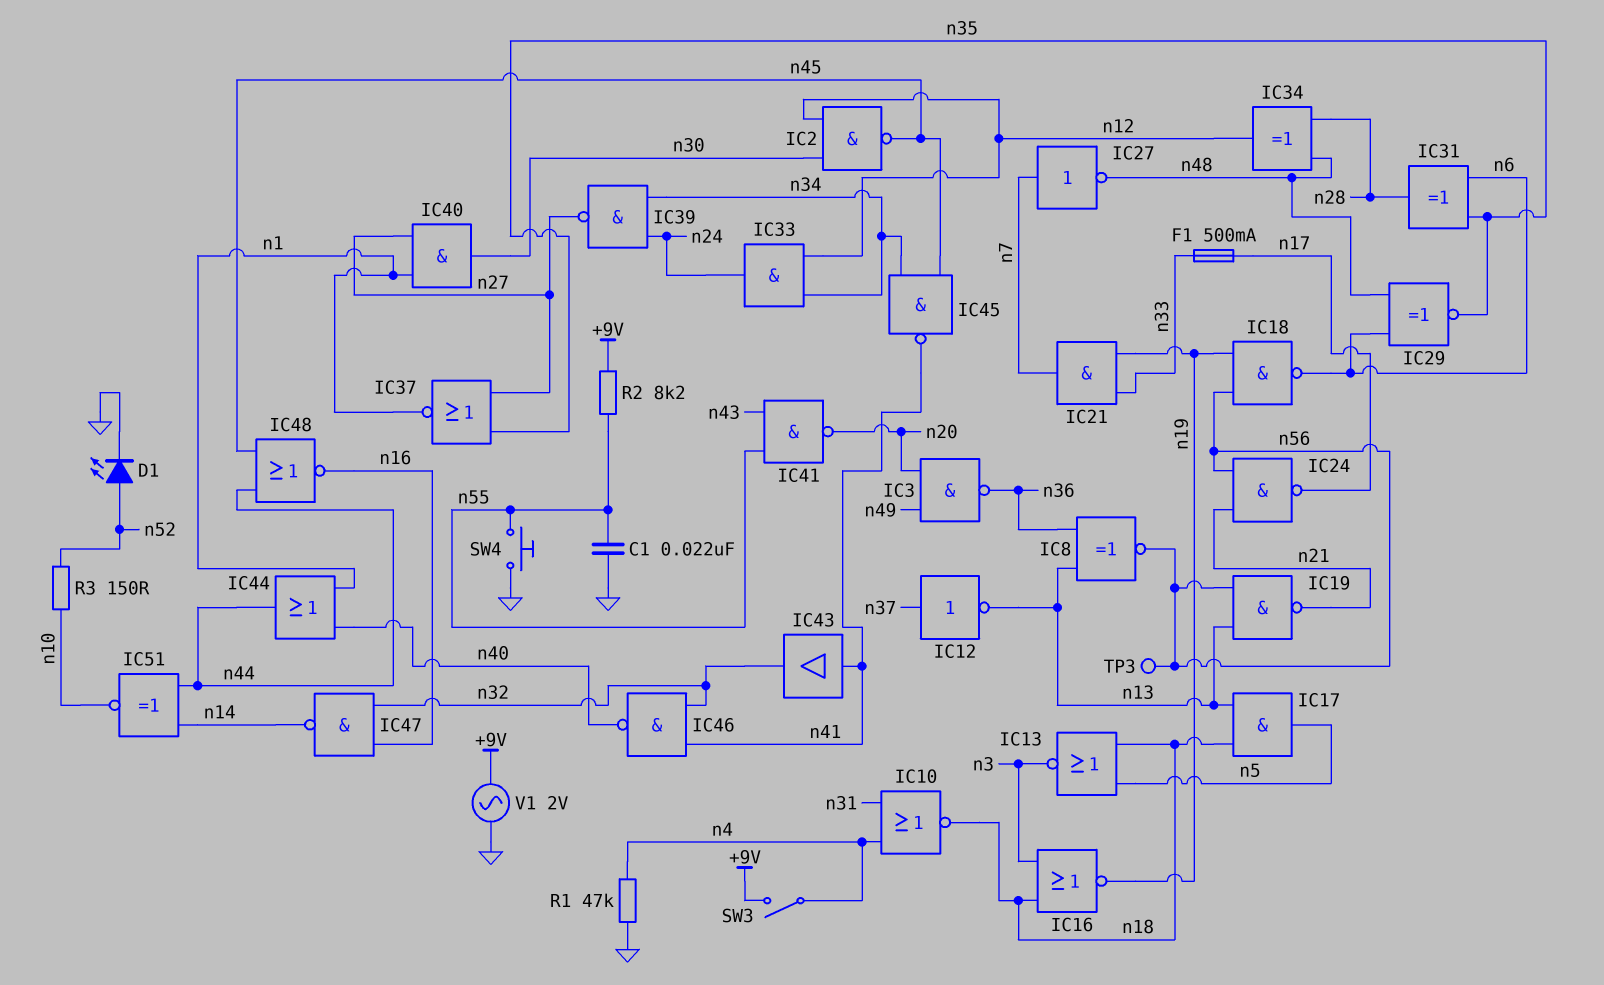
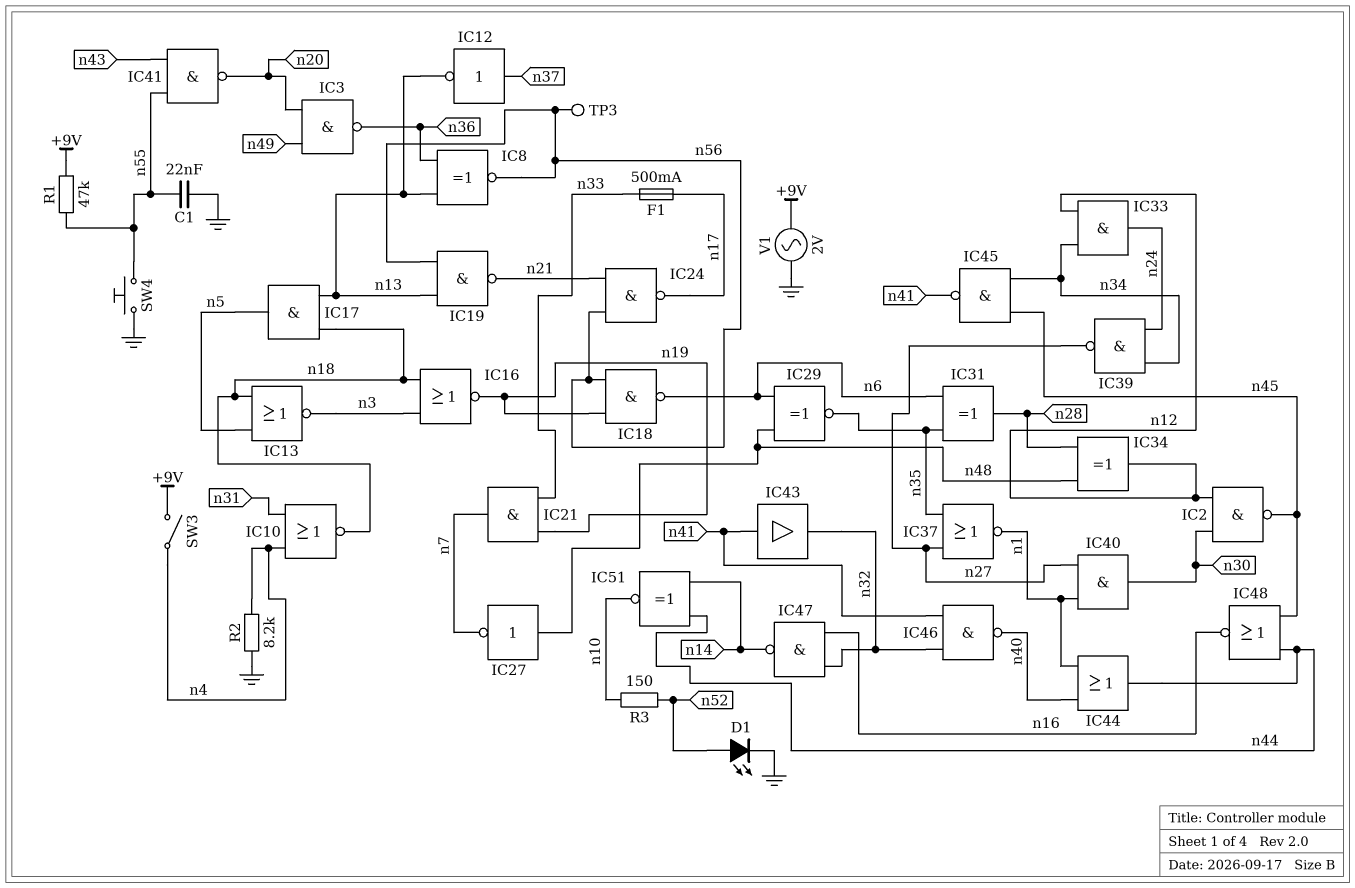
IC27: NOT (in n7, out n48) -> NOT (in n48, out n7)
R1: 47k (GND, n4) -> 47k (+9V, n55)
R2: 8.2k (+9V, n55) -> 8.2k (GND, n4)

